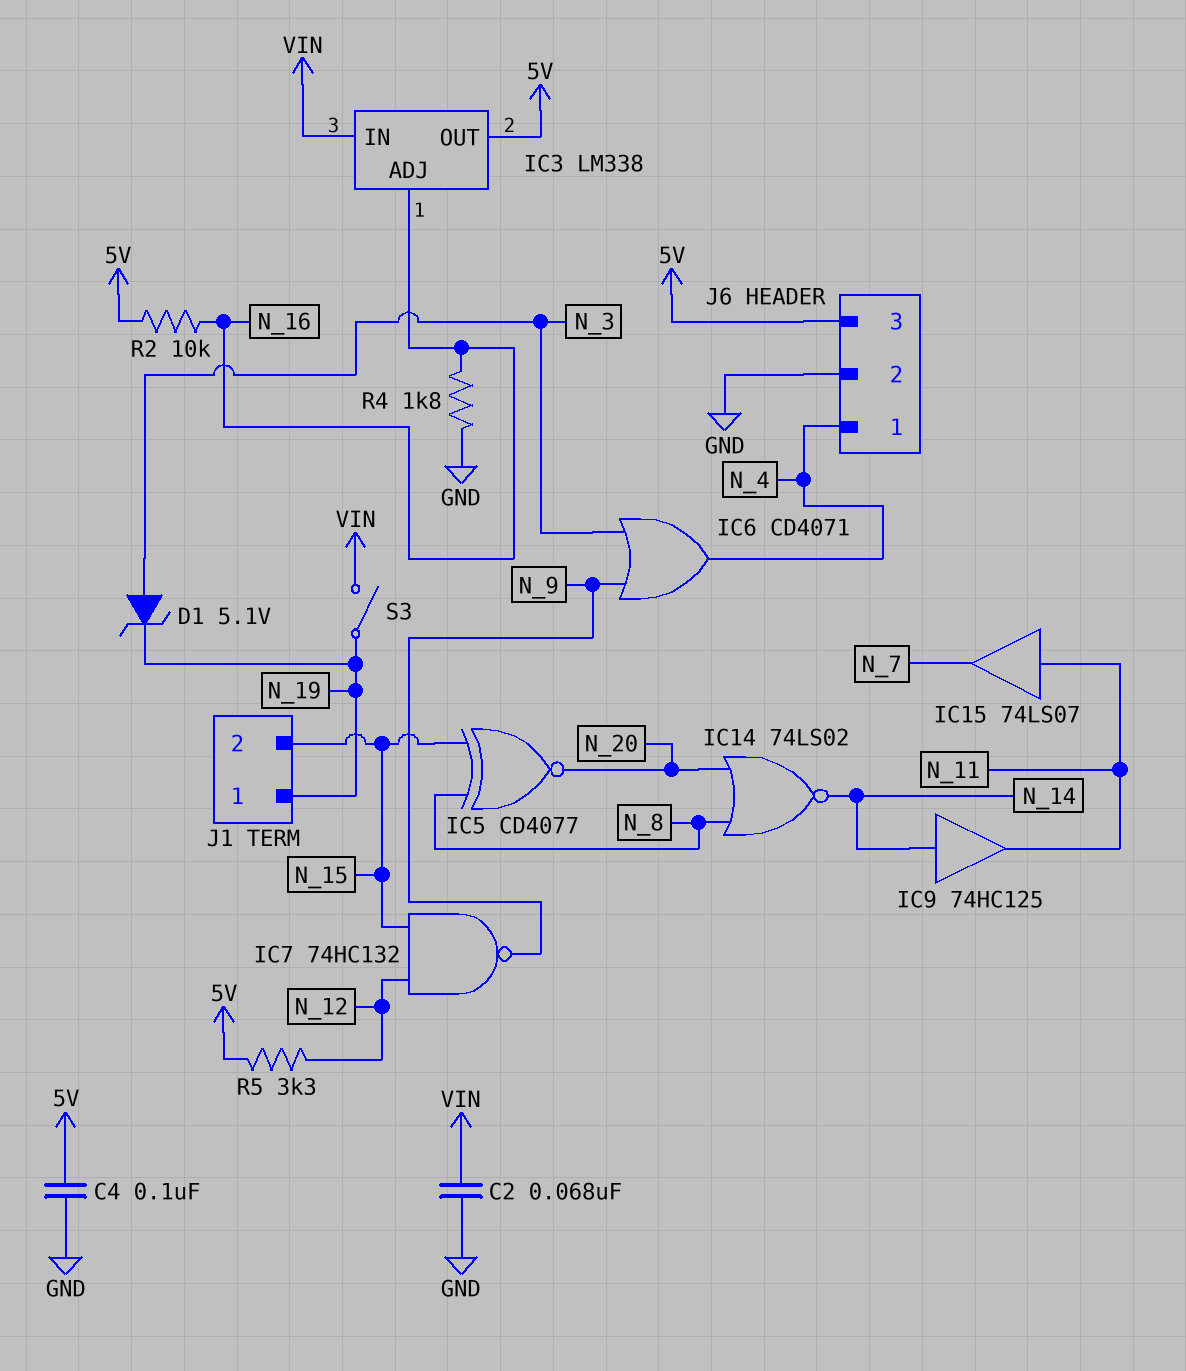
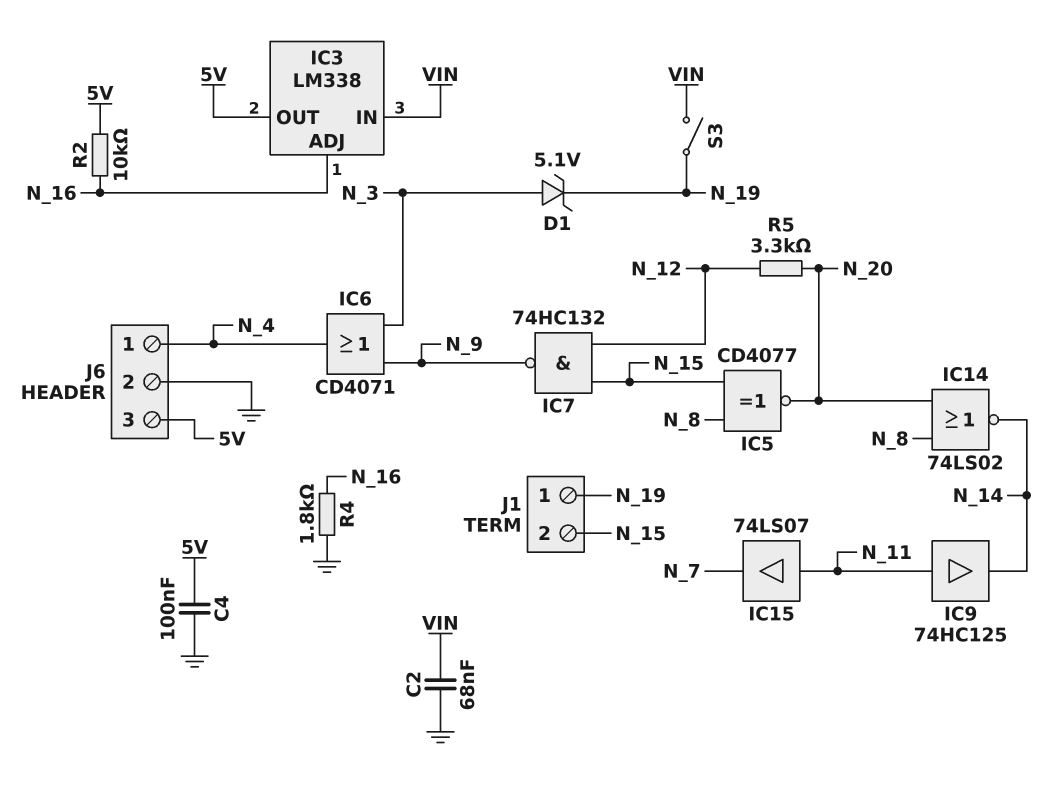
IC9: buffer 74HC125 (in N_14, out N_11) -> buffer 74HC125 (in N_11, out N_14)
R5: 3.3k (5V, N_12) -> 3.3k (N_12, N_20)

